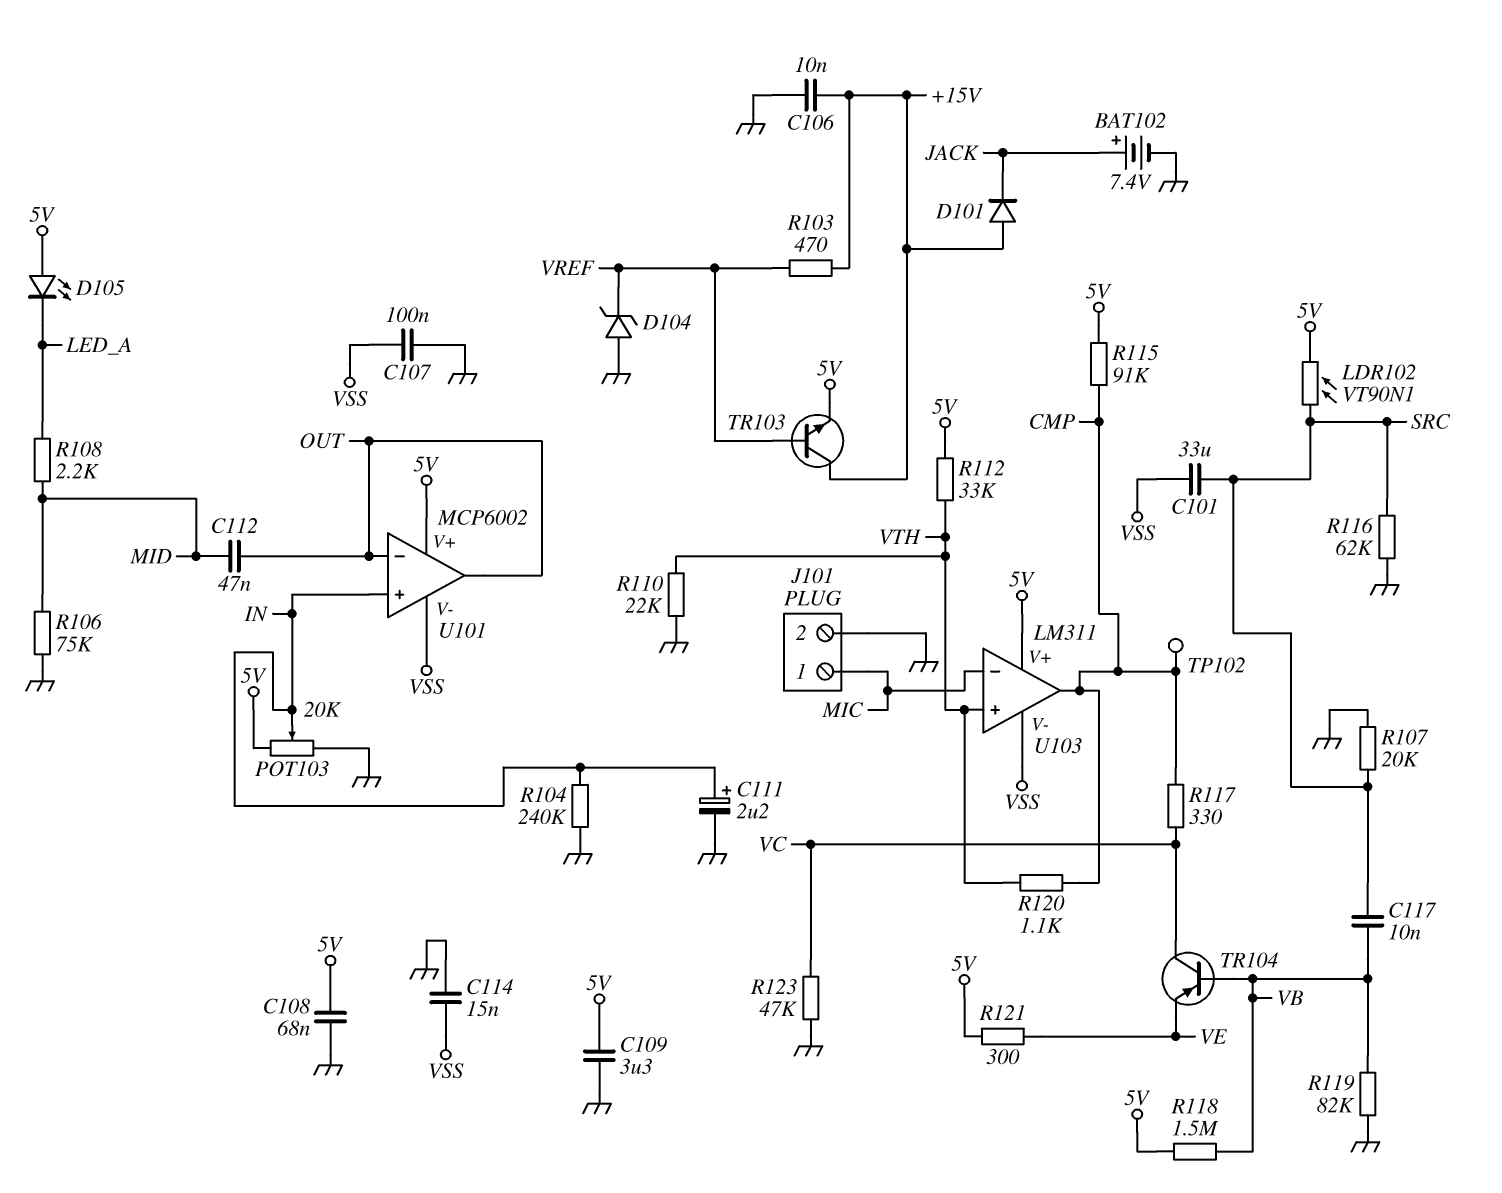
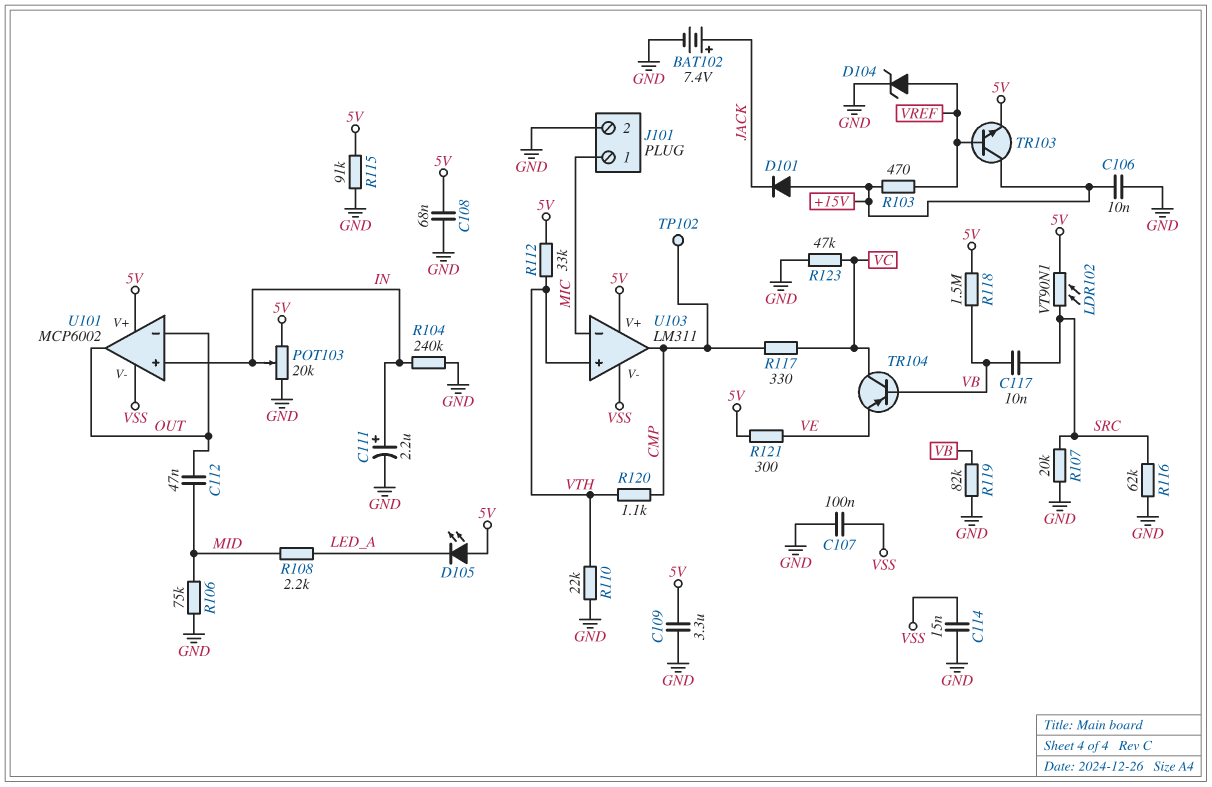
C101: 33uF (SRC, VSS) -> none
D104: zener (A GND, K VREF) -> zener (A VREF, K GND)
R115: 91k (5V, CMP) -> 91k (5V, GND)

